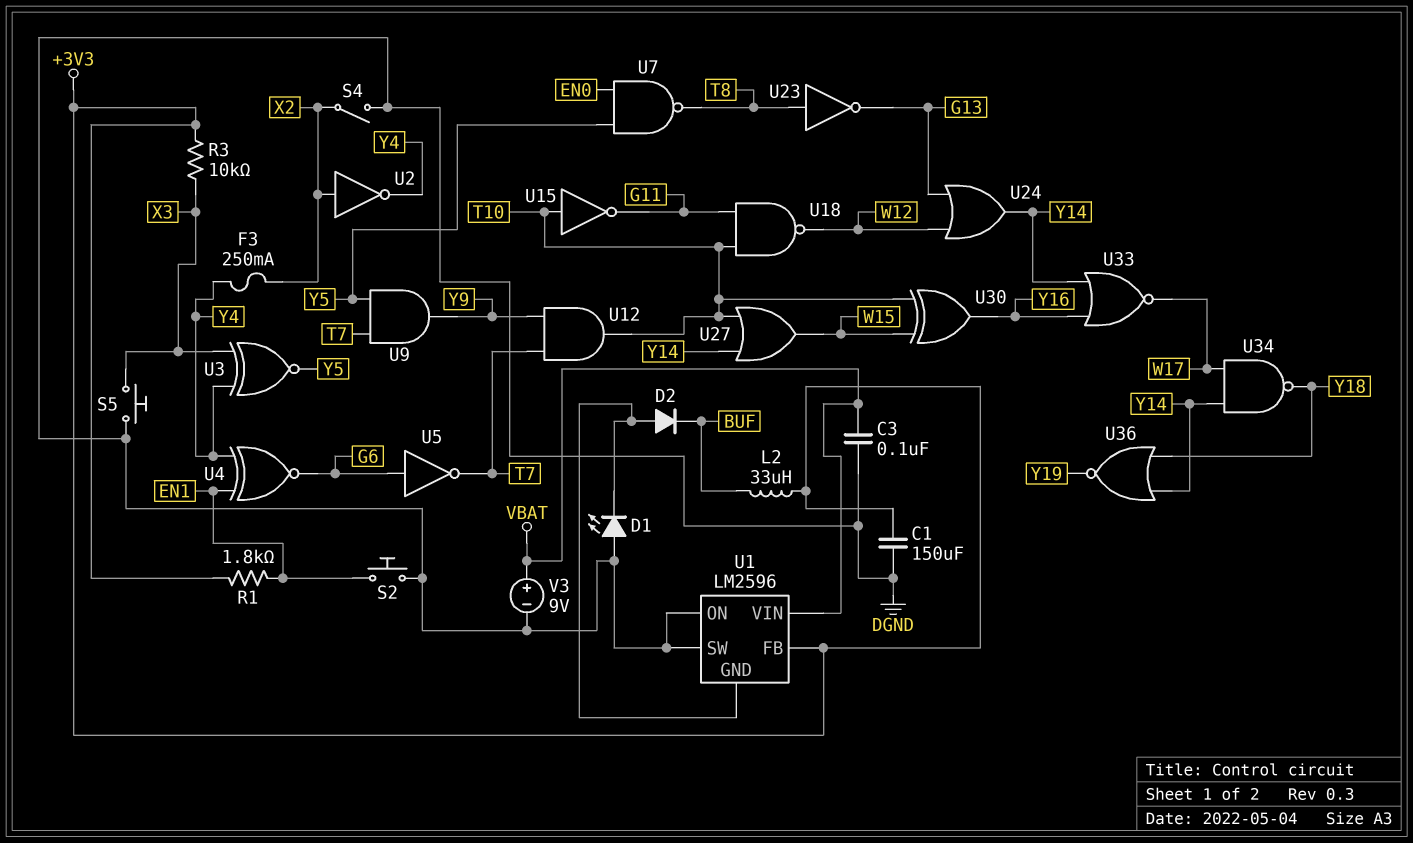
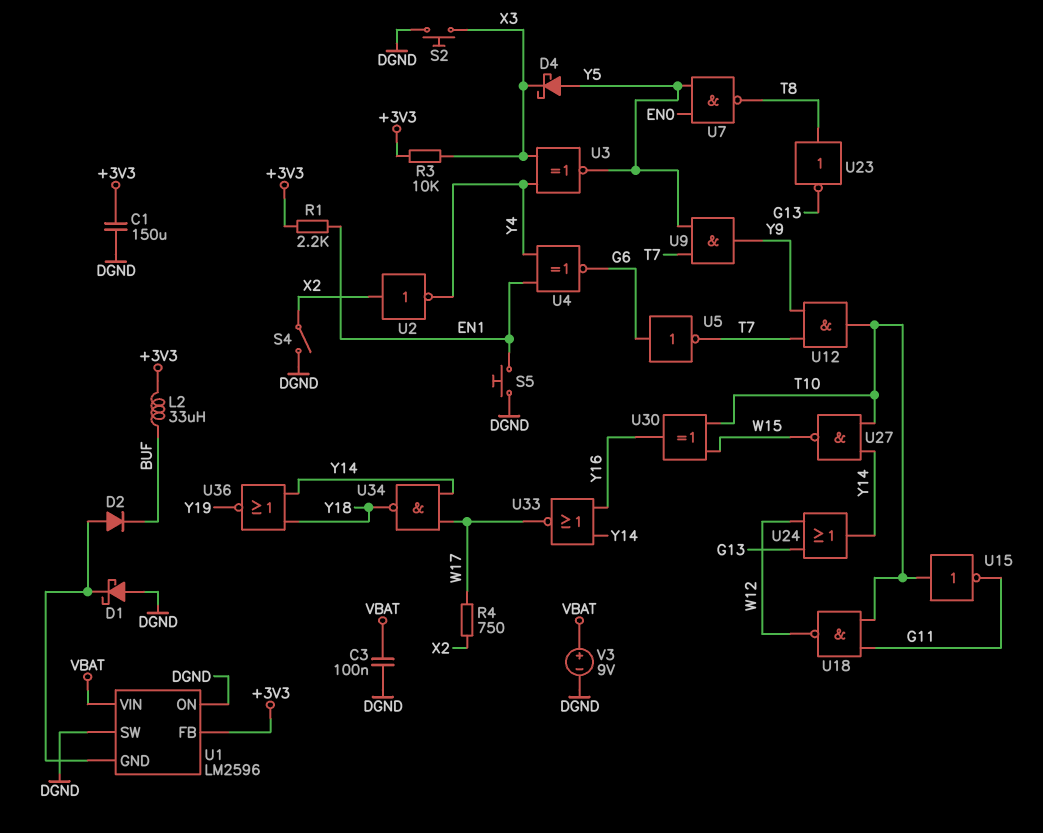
D1: LED (A DGND, K U1/GND) -> schottky (A DGND, K U1/GND)
D4: none -> schottky (A Y5, K X3)
F3: 250mA (X2, Y4) -> none
R1: 1.8k (+3V3, EN1) -> 2.2k (+3V3, EN1)
R4: none -> 750 (W17, X2)
S2: button (DGND, EN1) -> button (DGND, X3)
S5: button (DGND, X3) -> button (DGND, EN1)
U27: OR (in T10, in Y14, out W15) -> NAND (in T10, in Y14, out W15)

